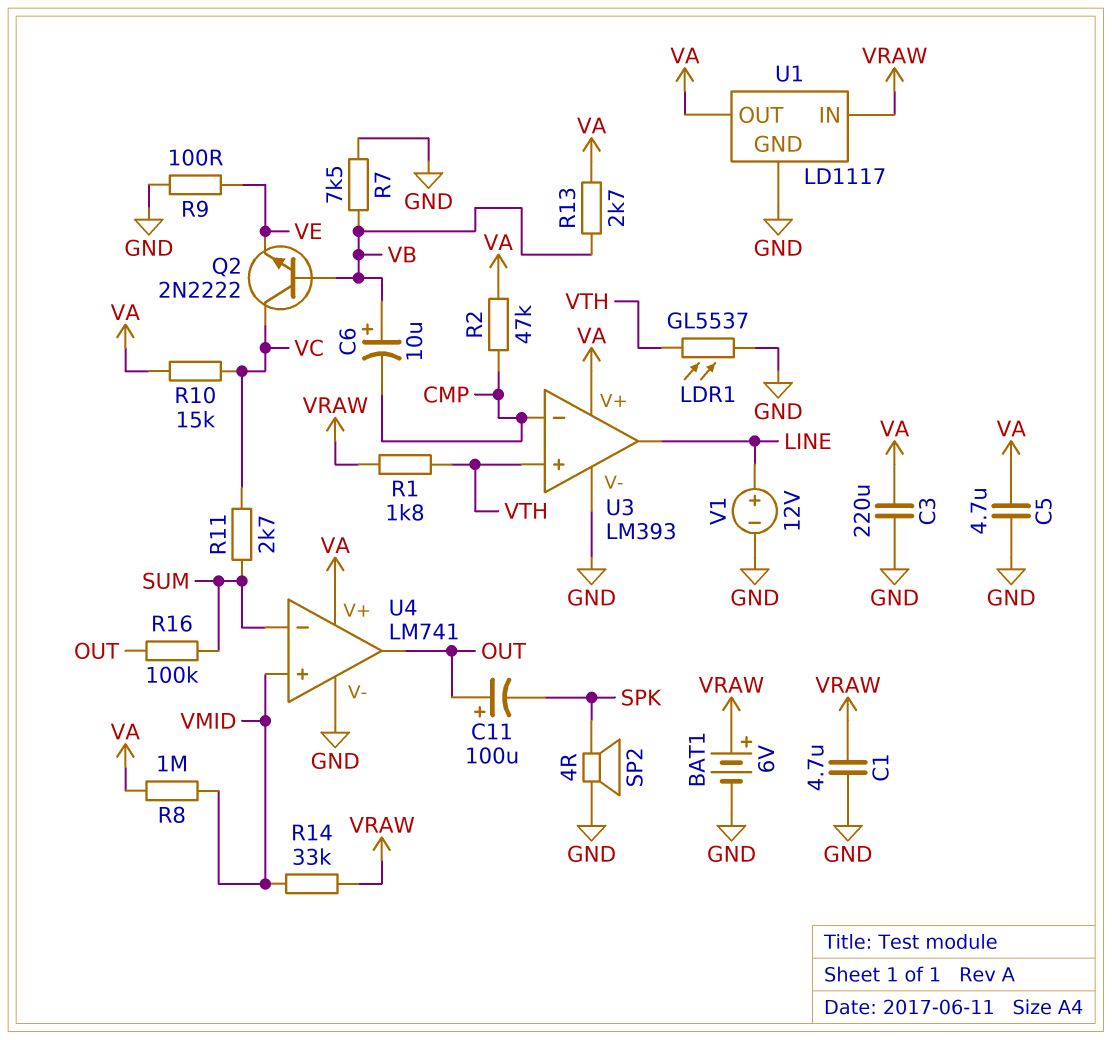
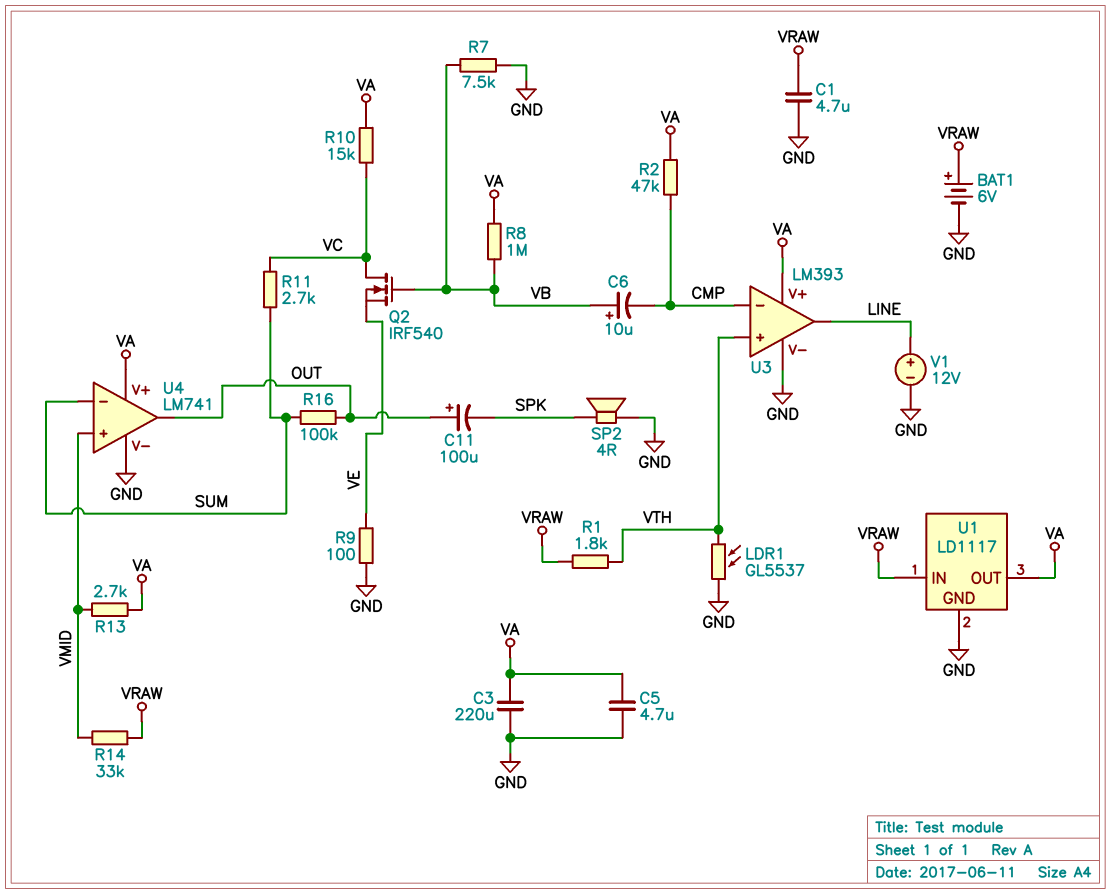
Q2: NPN 2N2222 (B VB, C VC, E VE) -> NMOS IRF540 (G VB, D VC, S VE)
R8: 1M (VA, VMID) -> 1M (VA, VB)
R13: 2.7k (VA, VB) -> 2.7k (VA, VMID)

